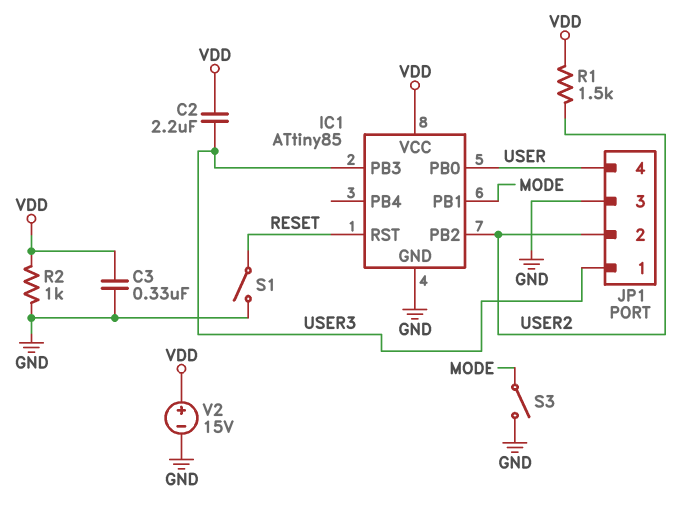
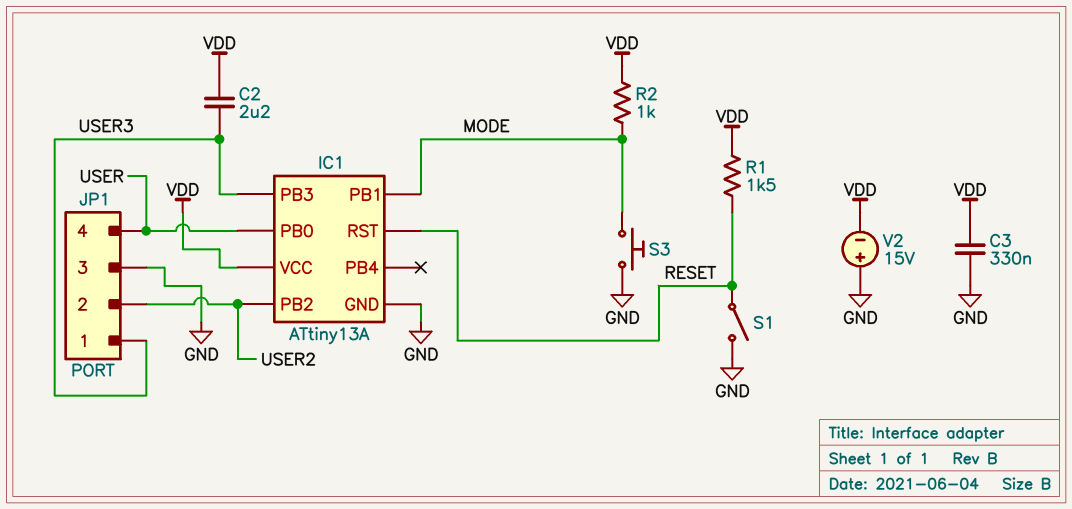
IC1: ATtiny85 -> ATtiny13A
R1: 1.5k (USER2, VDD) -> 1.5k (RESET, VDD)
R2: 1k (GND, VDD) -> 1k (MODE, VDD)
S3: switch (GND, MODE) -> button (GND, MODE)
V2: 15V (plus VDD, minus GND) -> 15V (plus GND, minus VDD)

